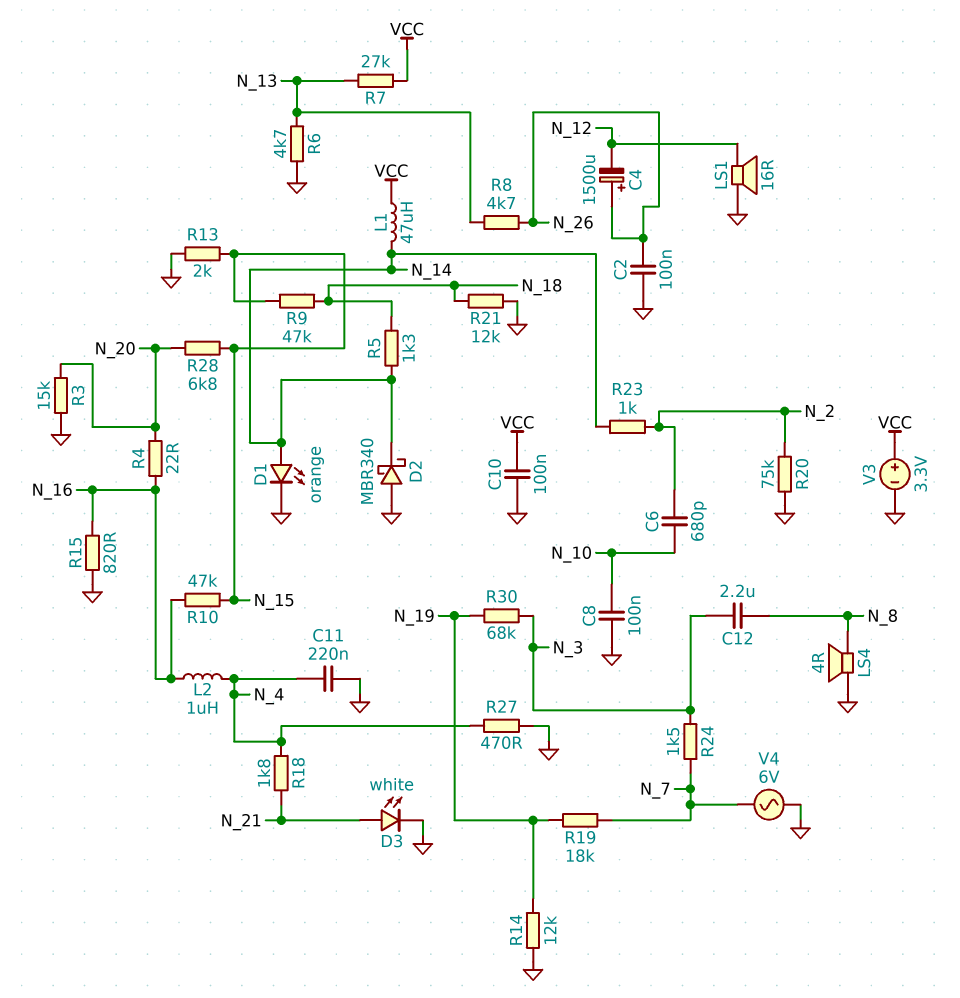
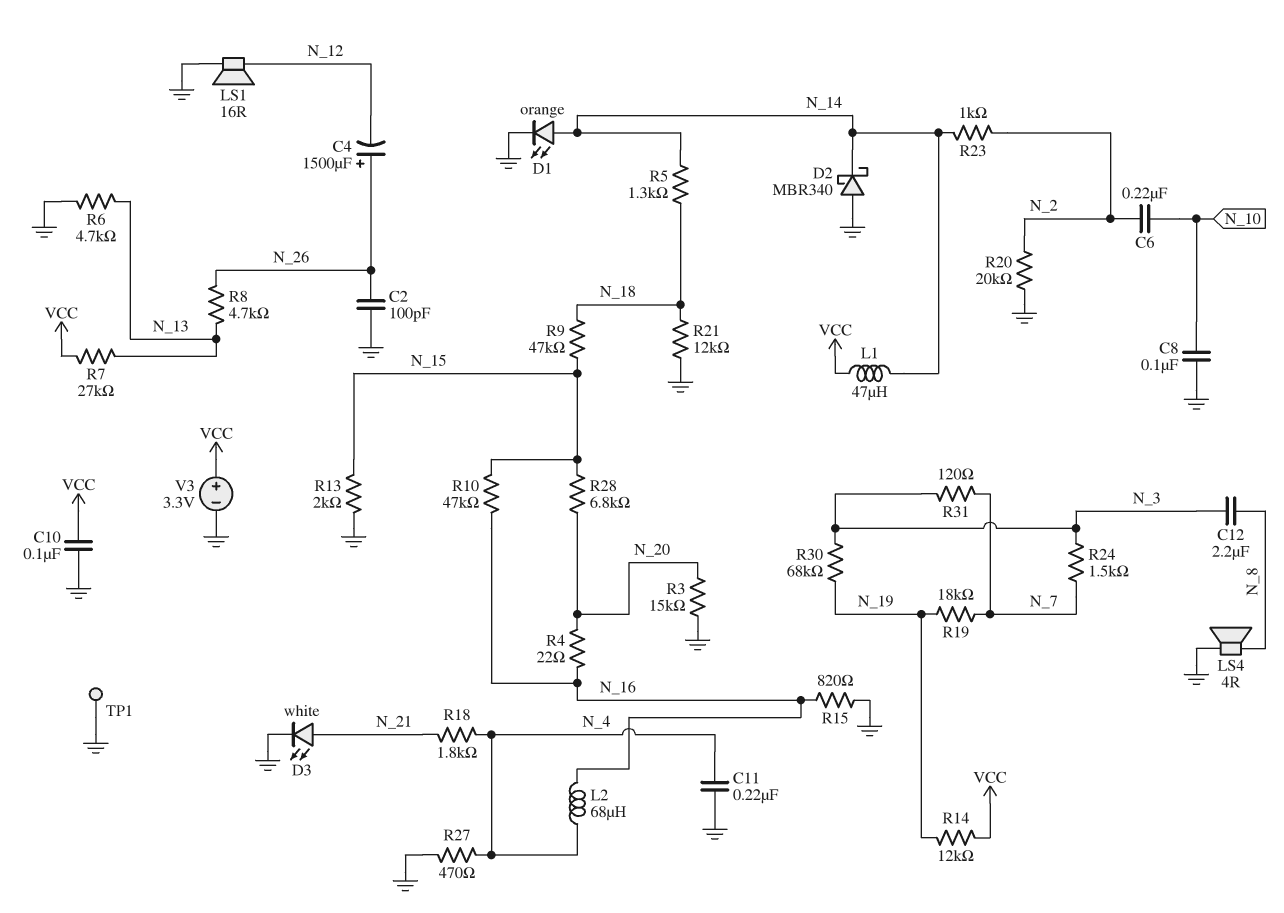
C2: 100nF (GND, N_26) -> 100pF (GND, N_26)
C6: 680pF (N_2, N_10) -> 220nF (N_2, N_10)
L2: 1uH (N_4, N_16) -> 68uH (N_4, N_16)
R14: 12k (GND, N_19) -> 12k (N_19, VCC)
R20: 75k (GND, N_2) -> 20k (GND, N_2)
R31: none -> 120 (N_3, N_7)
TP1: none -> test point (GND)
V4: AC 6V (GND, N_7) -> none

